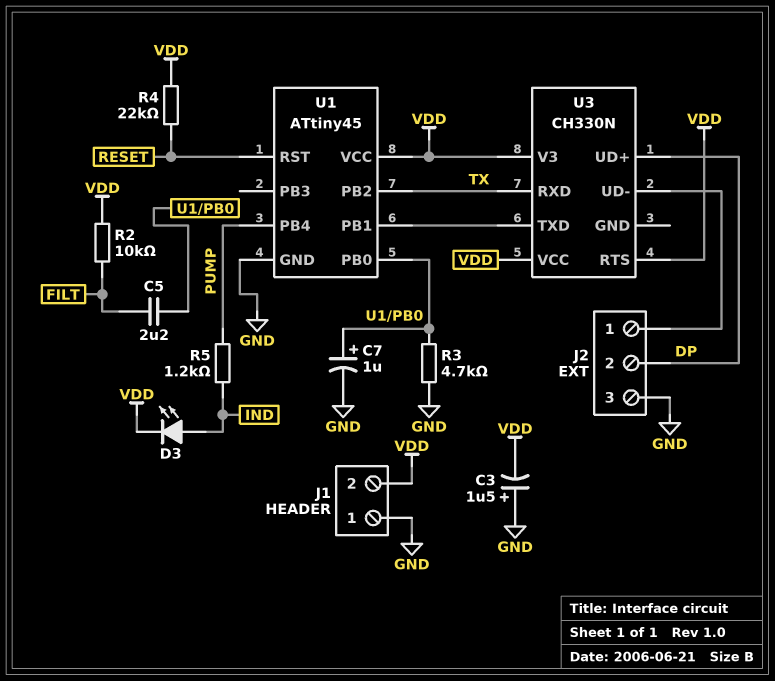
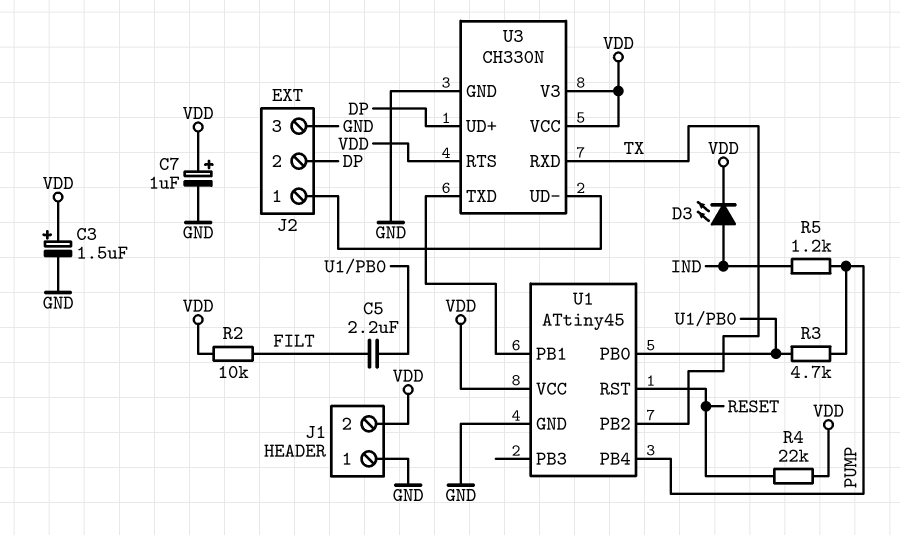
C3: 1.5uF (plus GND, minus VDD) -> 1.5uF (plus VDD, minus GND)
C7: 1uF (plus U1/PB0, minus GND) -> 1uF (plus VDD, minus GND)
R3: 4.7k (GND, U1/PB0) -> 4.7k (PUMP, U1/PB0)
U3 pin GND: none -> GND

